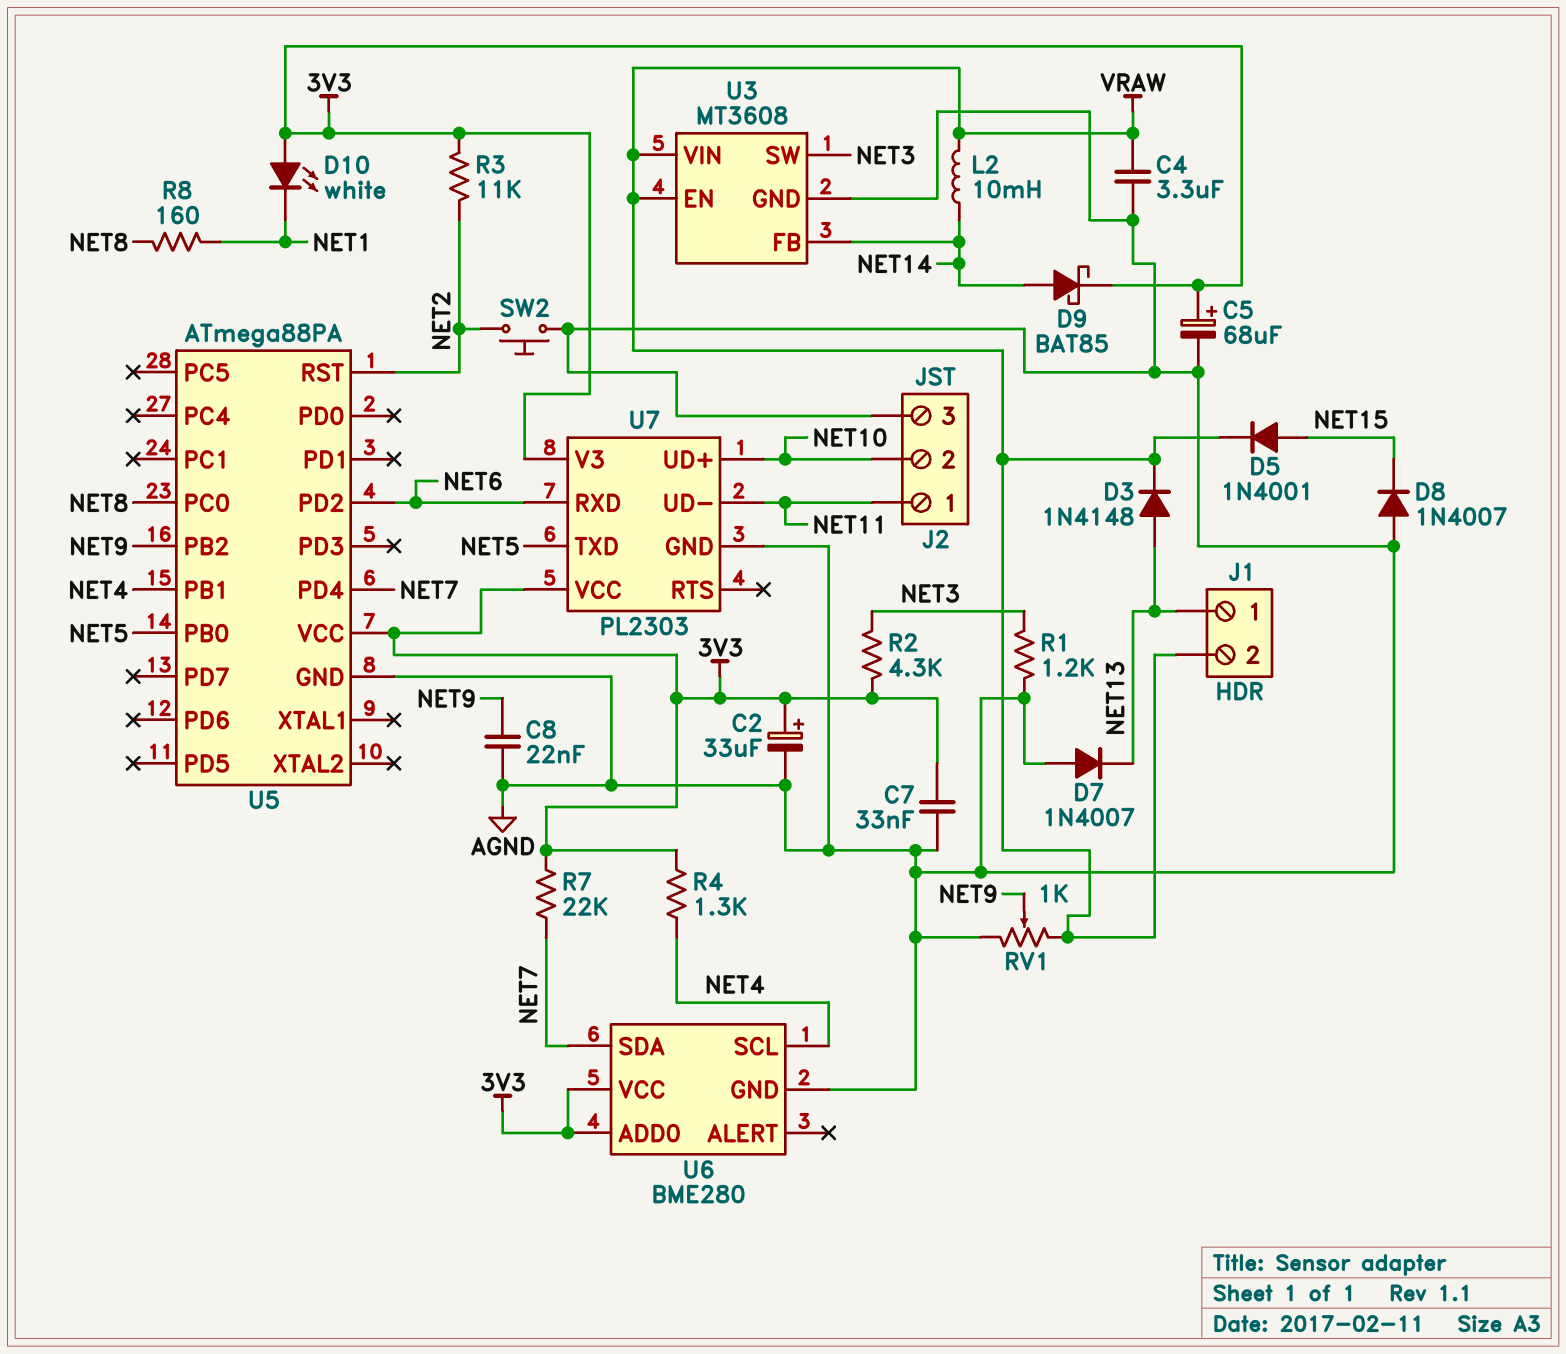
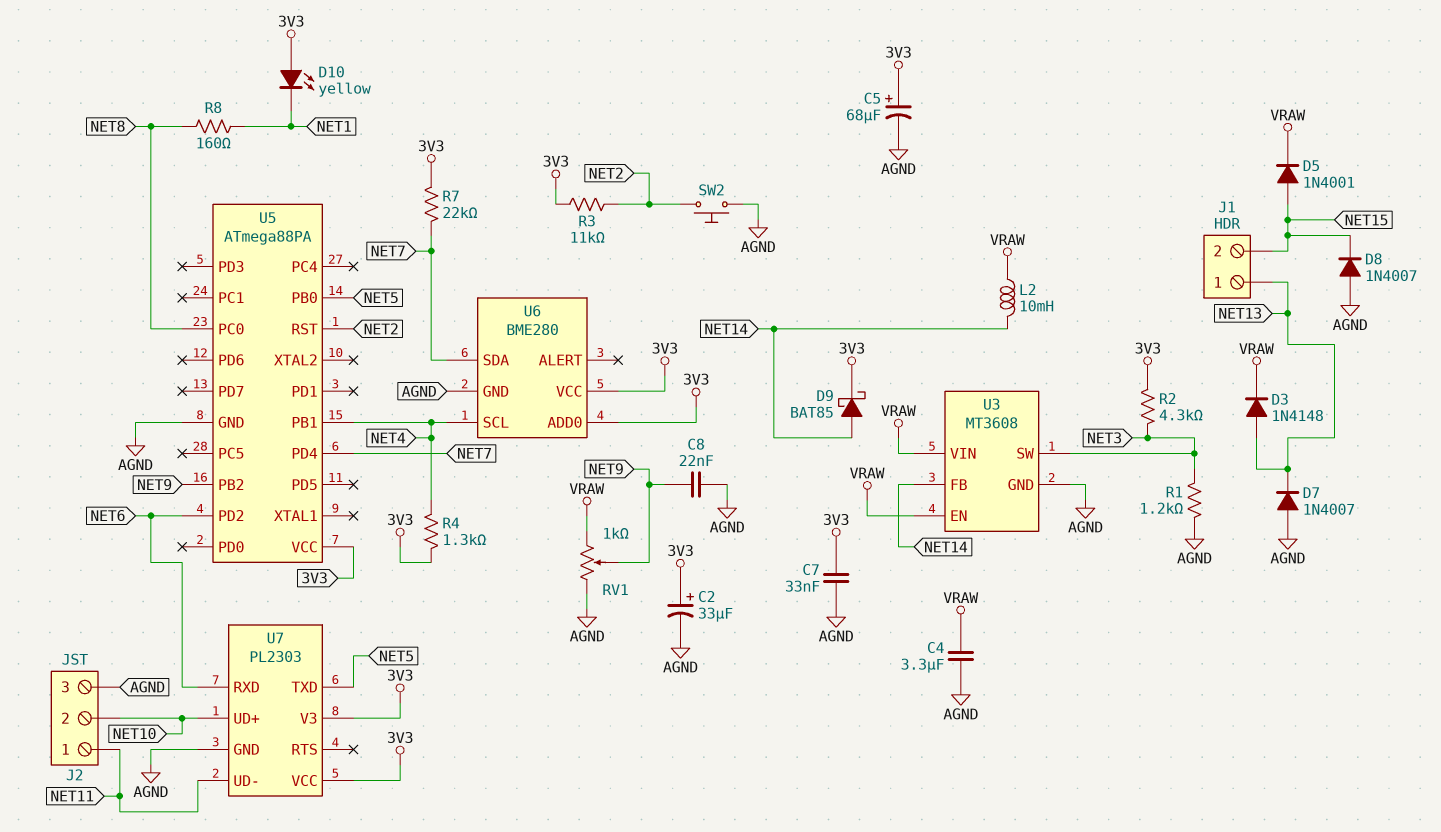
D10: LED white (A 3V3, K NET1) -> LED yellow (A 3V3, K NET1)
J1 pin 2: VRAW -> NET15

